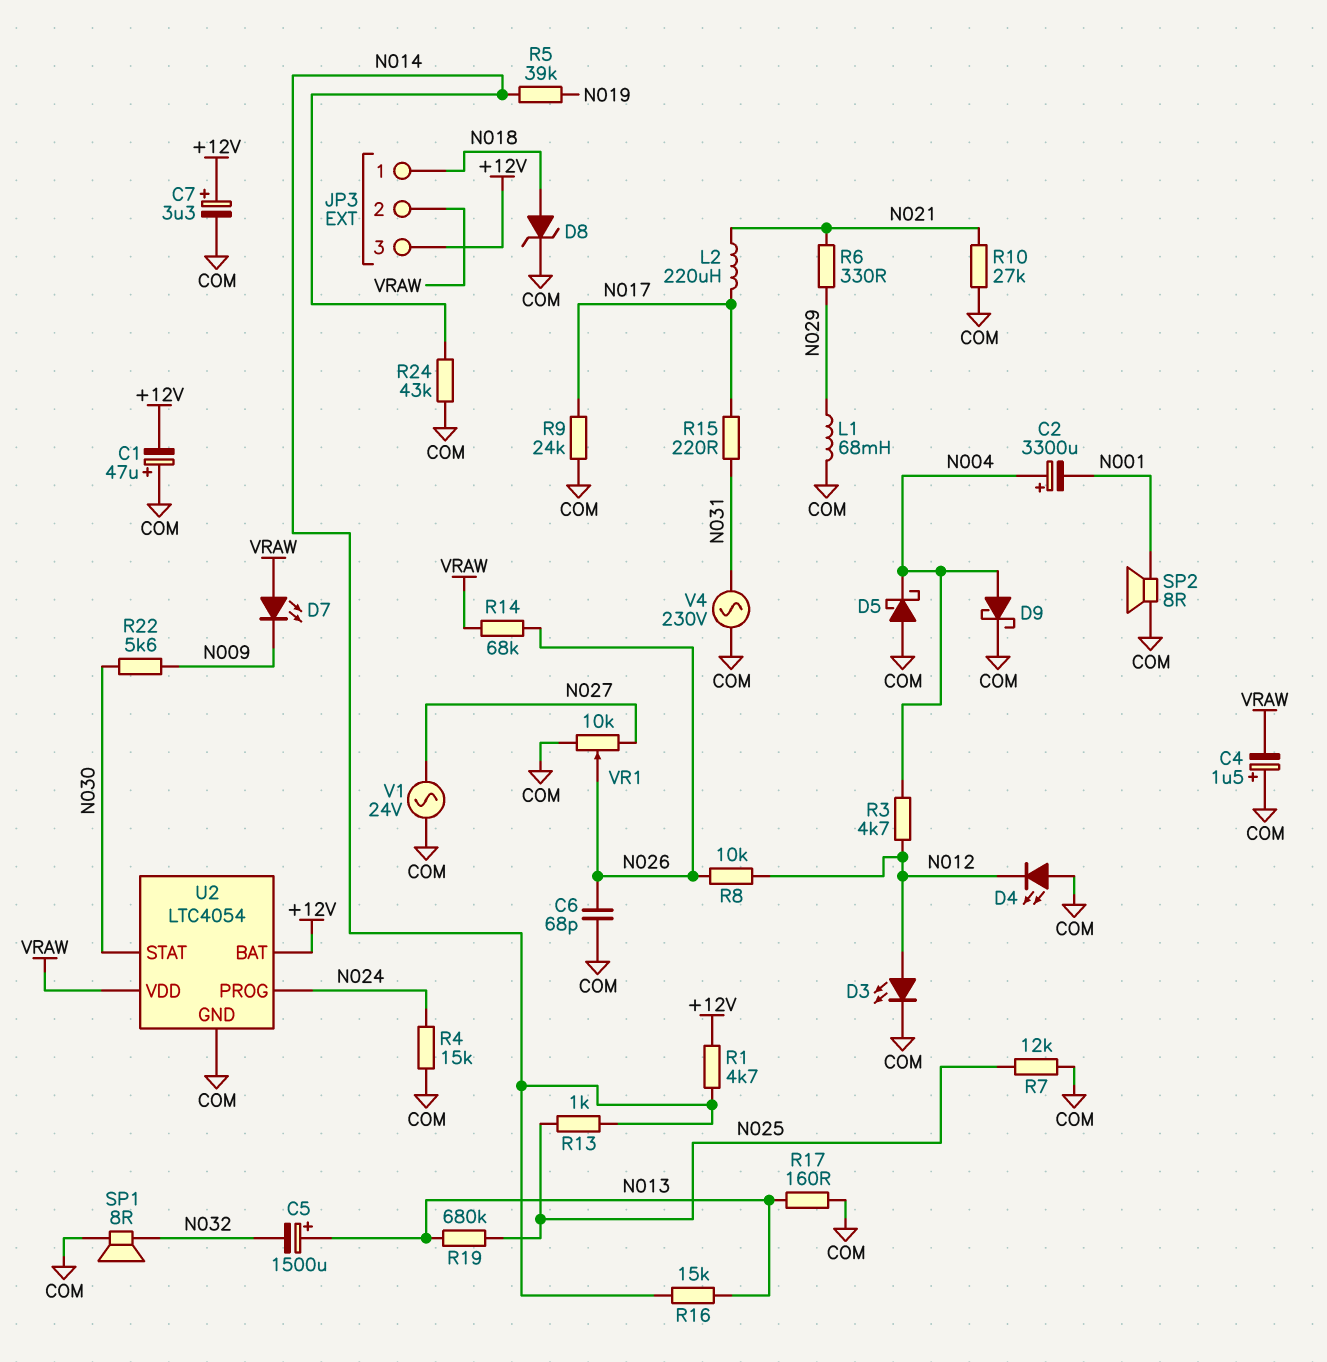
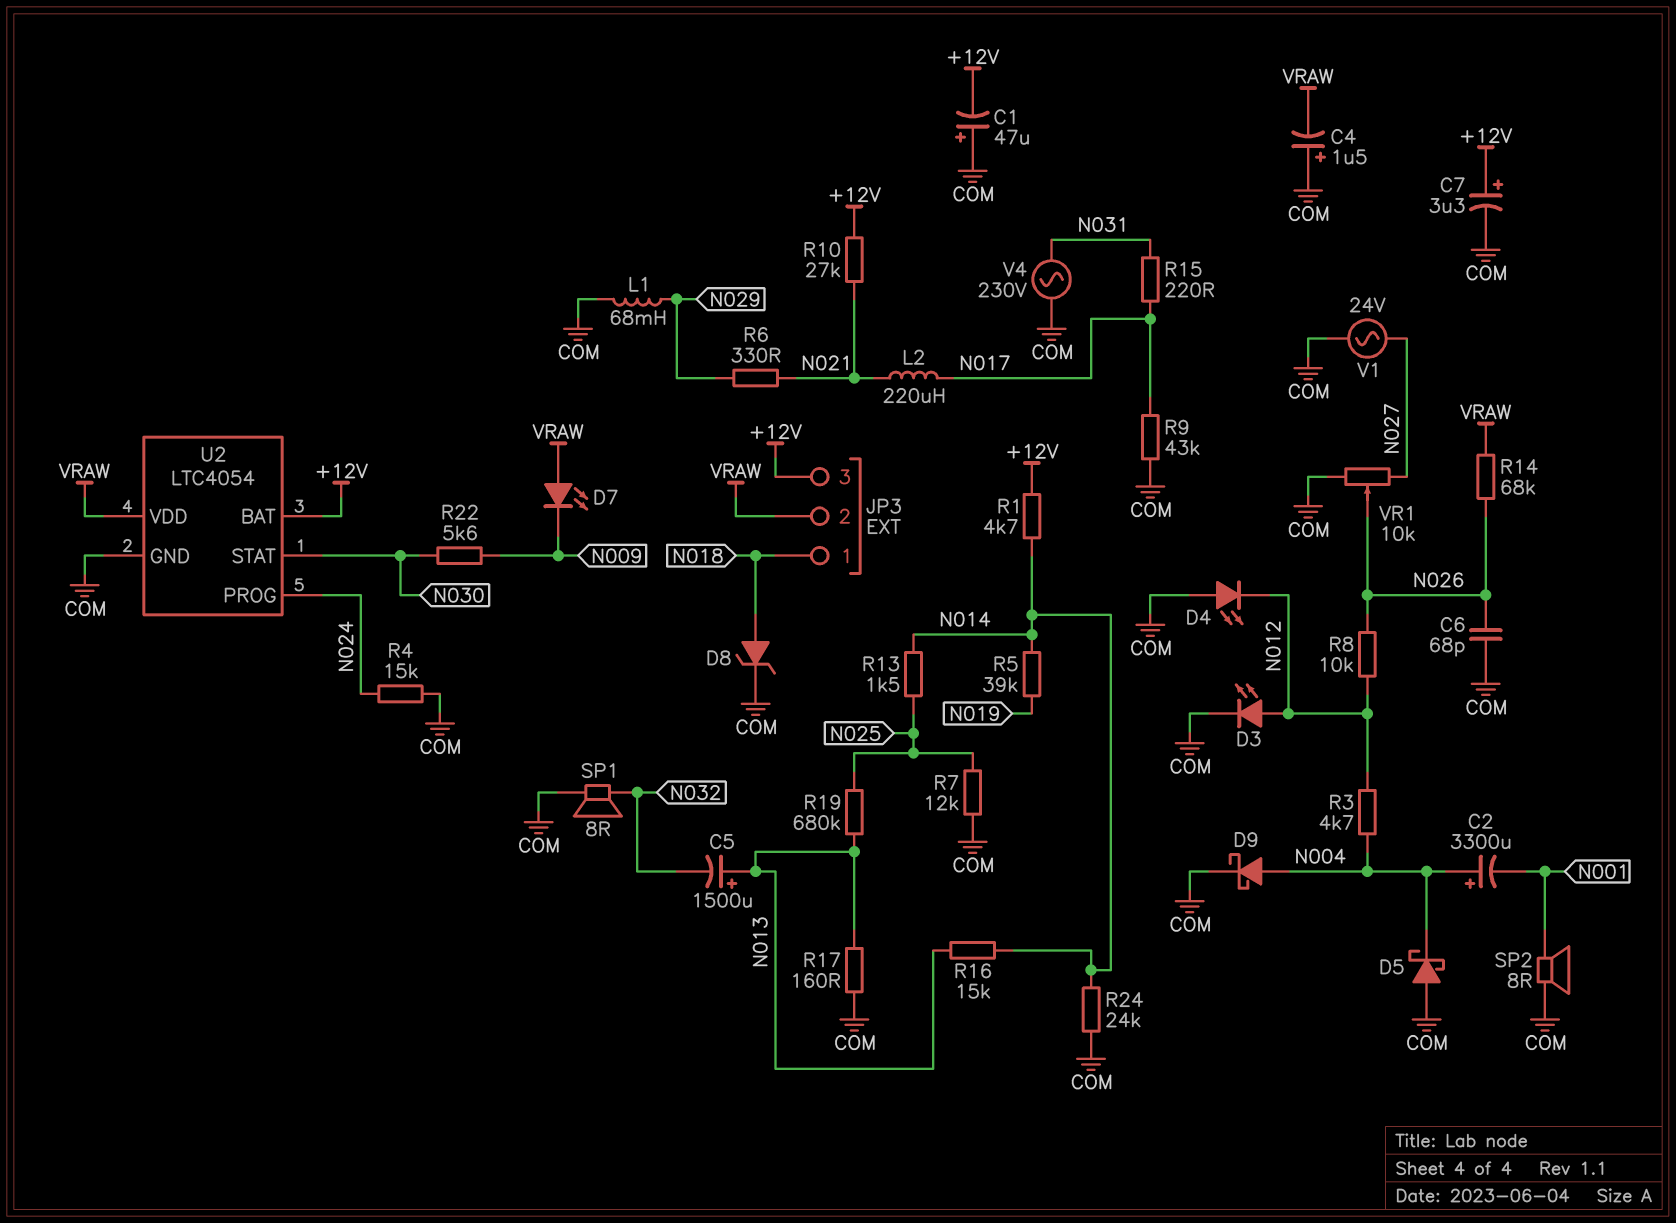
R9: 24k (COM, N017) -> 43k (COM, N017)
R10: 27k (COM, N021) -> 27k (+12V, N021)
R13: 1k (N014, N025) -> 1.5k (N014, N025)
R24: 43k (COM, N014) -> 24k (COM, N014)

